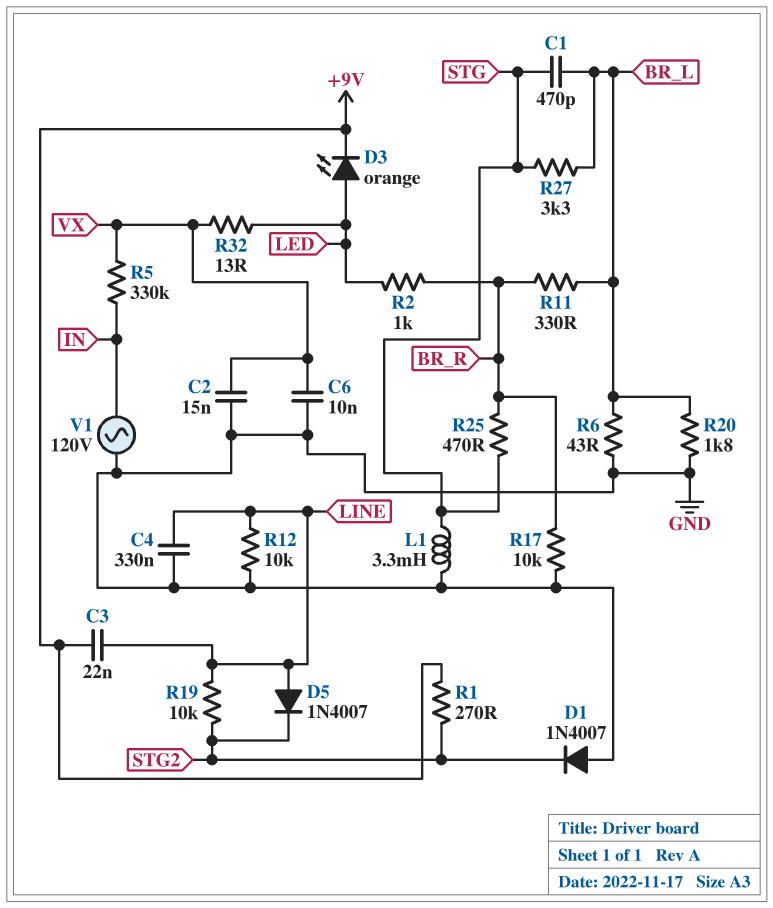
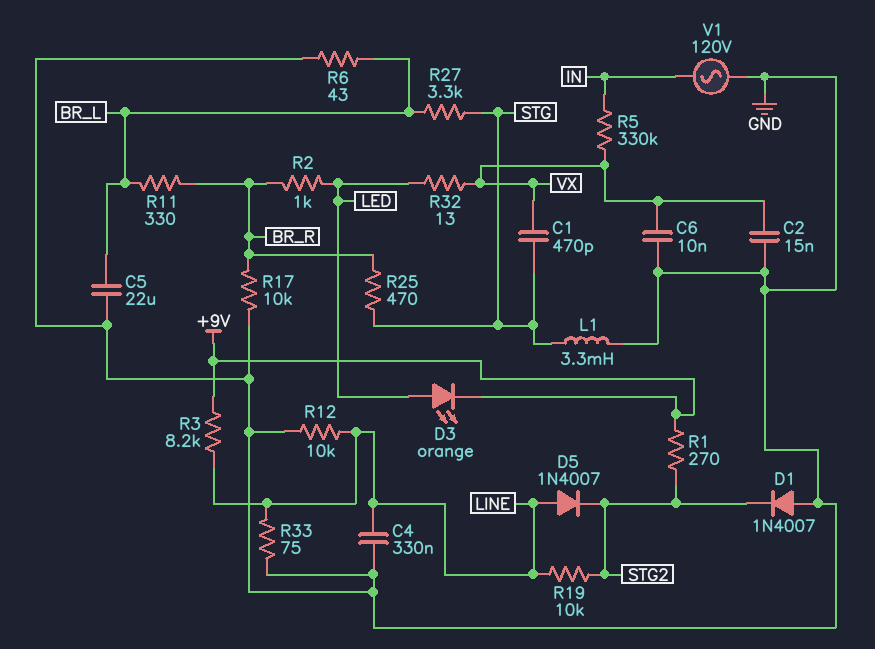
C1: 470pF (BR_L, STG) -> 470pF (STG, VX)
C3: 22nF (+9V, LINE) -> none
C5: none -> 22uF (BR_L, GND)
R3: none -> 8.2k (+9V, LINE)
R20: 1.8k (BR_L, GND) -> none
R33: none -> 75 (GND, LINE)

